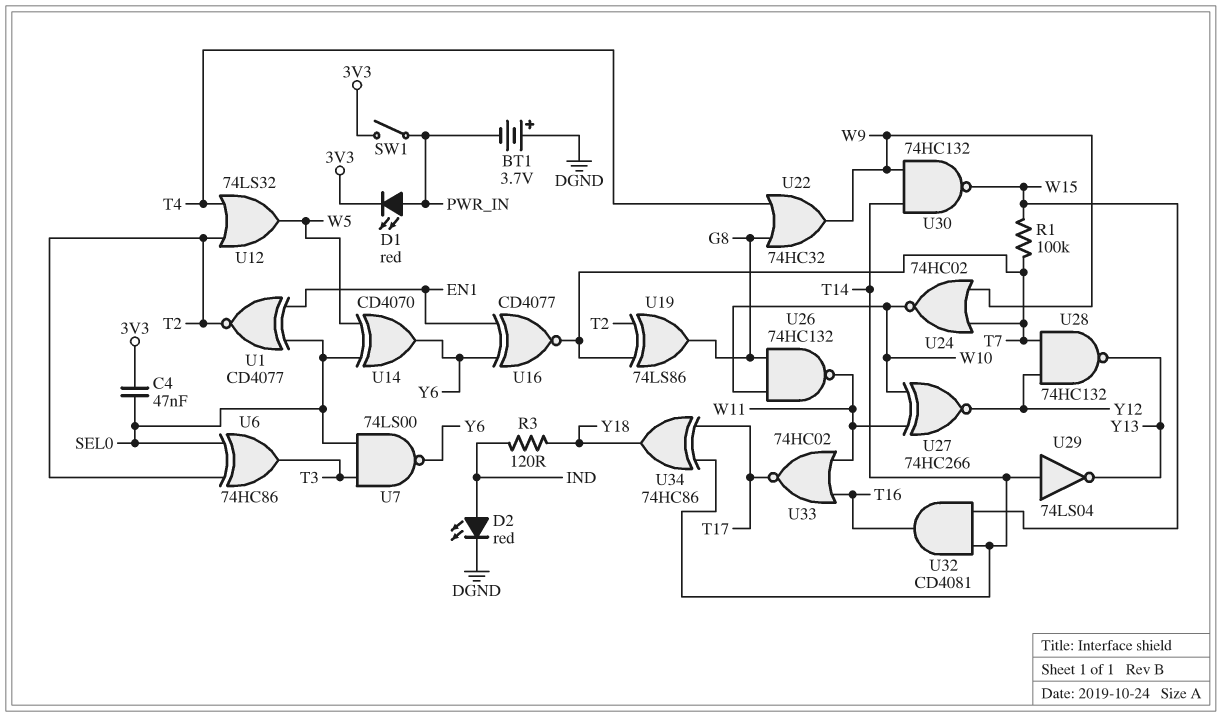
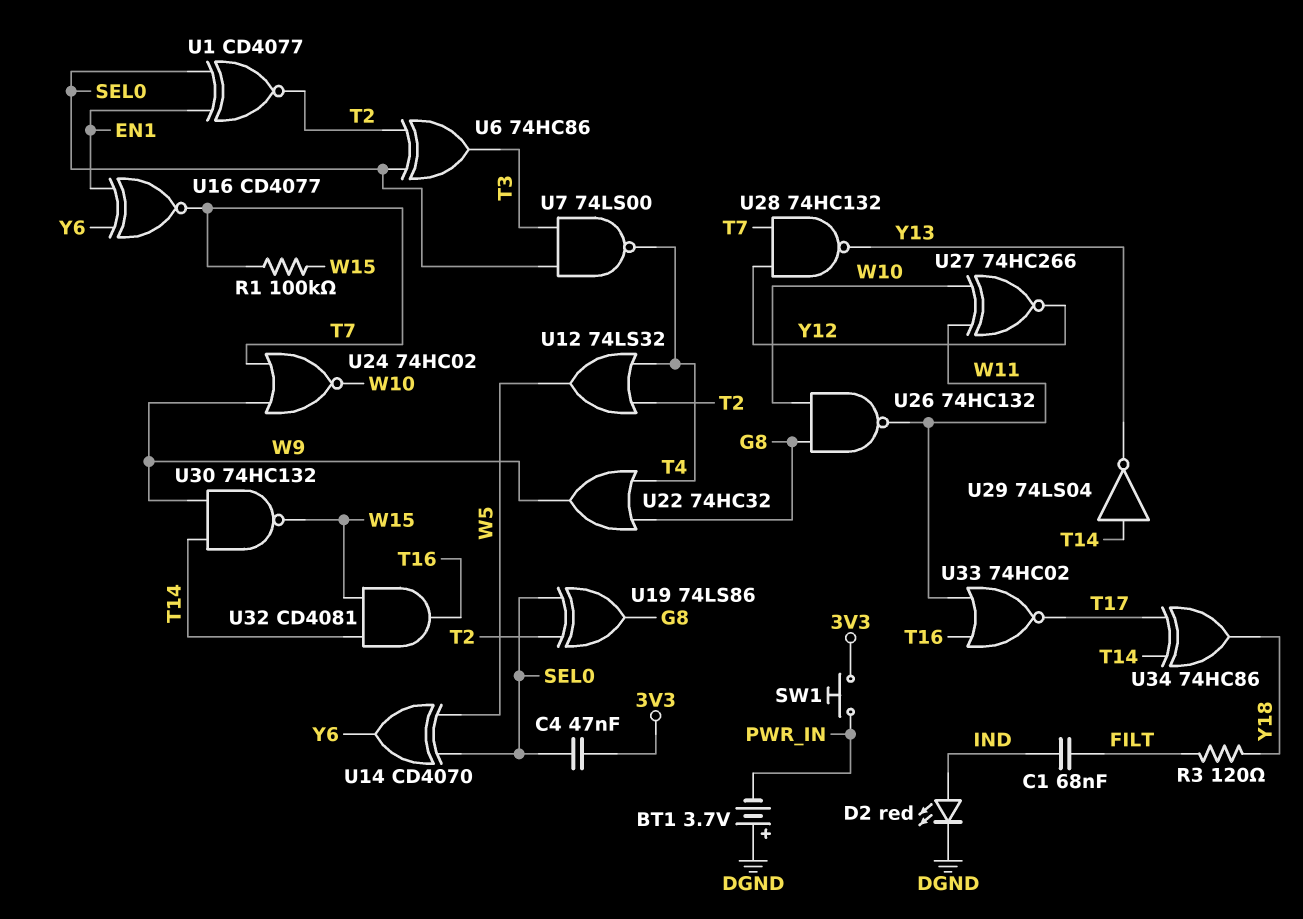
C1: none -> 68nF (FILT, IND)
D1: LED red (A PWR_IN, K 3V3) -> none
R3: 120 (IND, Y18) -> 120 (FILT, Y18)
SW1: switch (3V3, PWR_IN) -> button (3V3, PWR_IN)
U7: NAND 74LS00 (in SEL0, in T3, out Y6) -> NAND 74LS00 (in SEL0, in T3, out T4)
U19: XOR 74LS86 (in T2, in T7, out G8) -> XOR 74LS86 (in SEL0, in T2, out G8)

